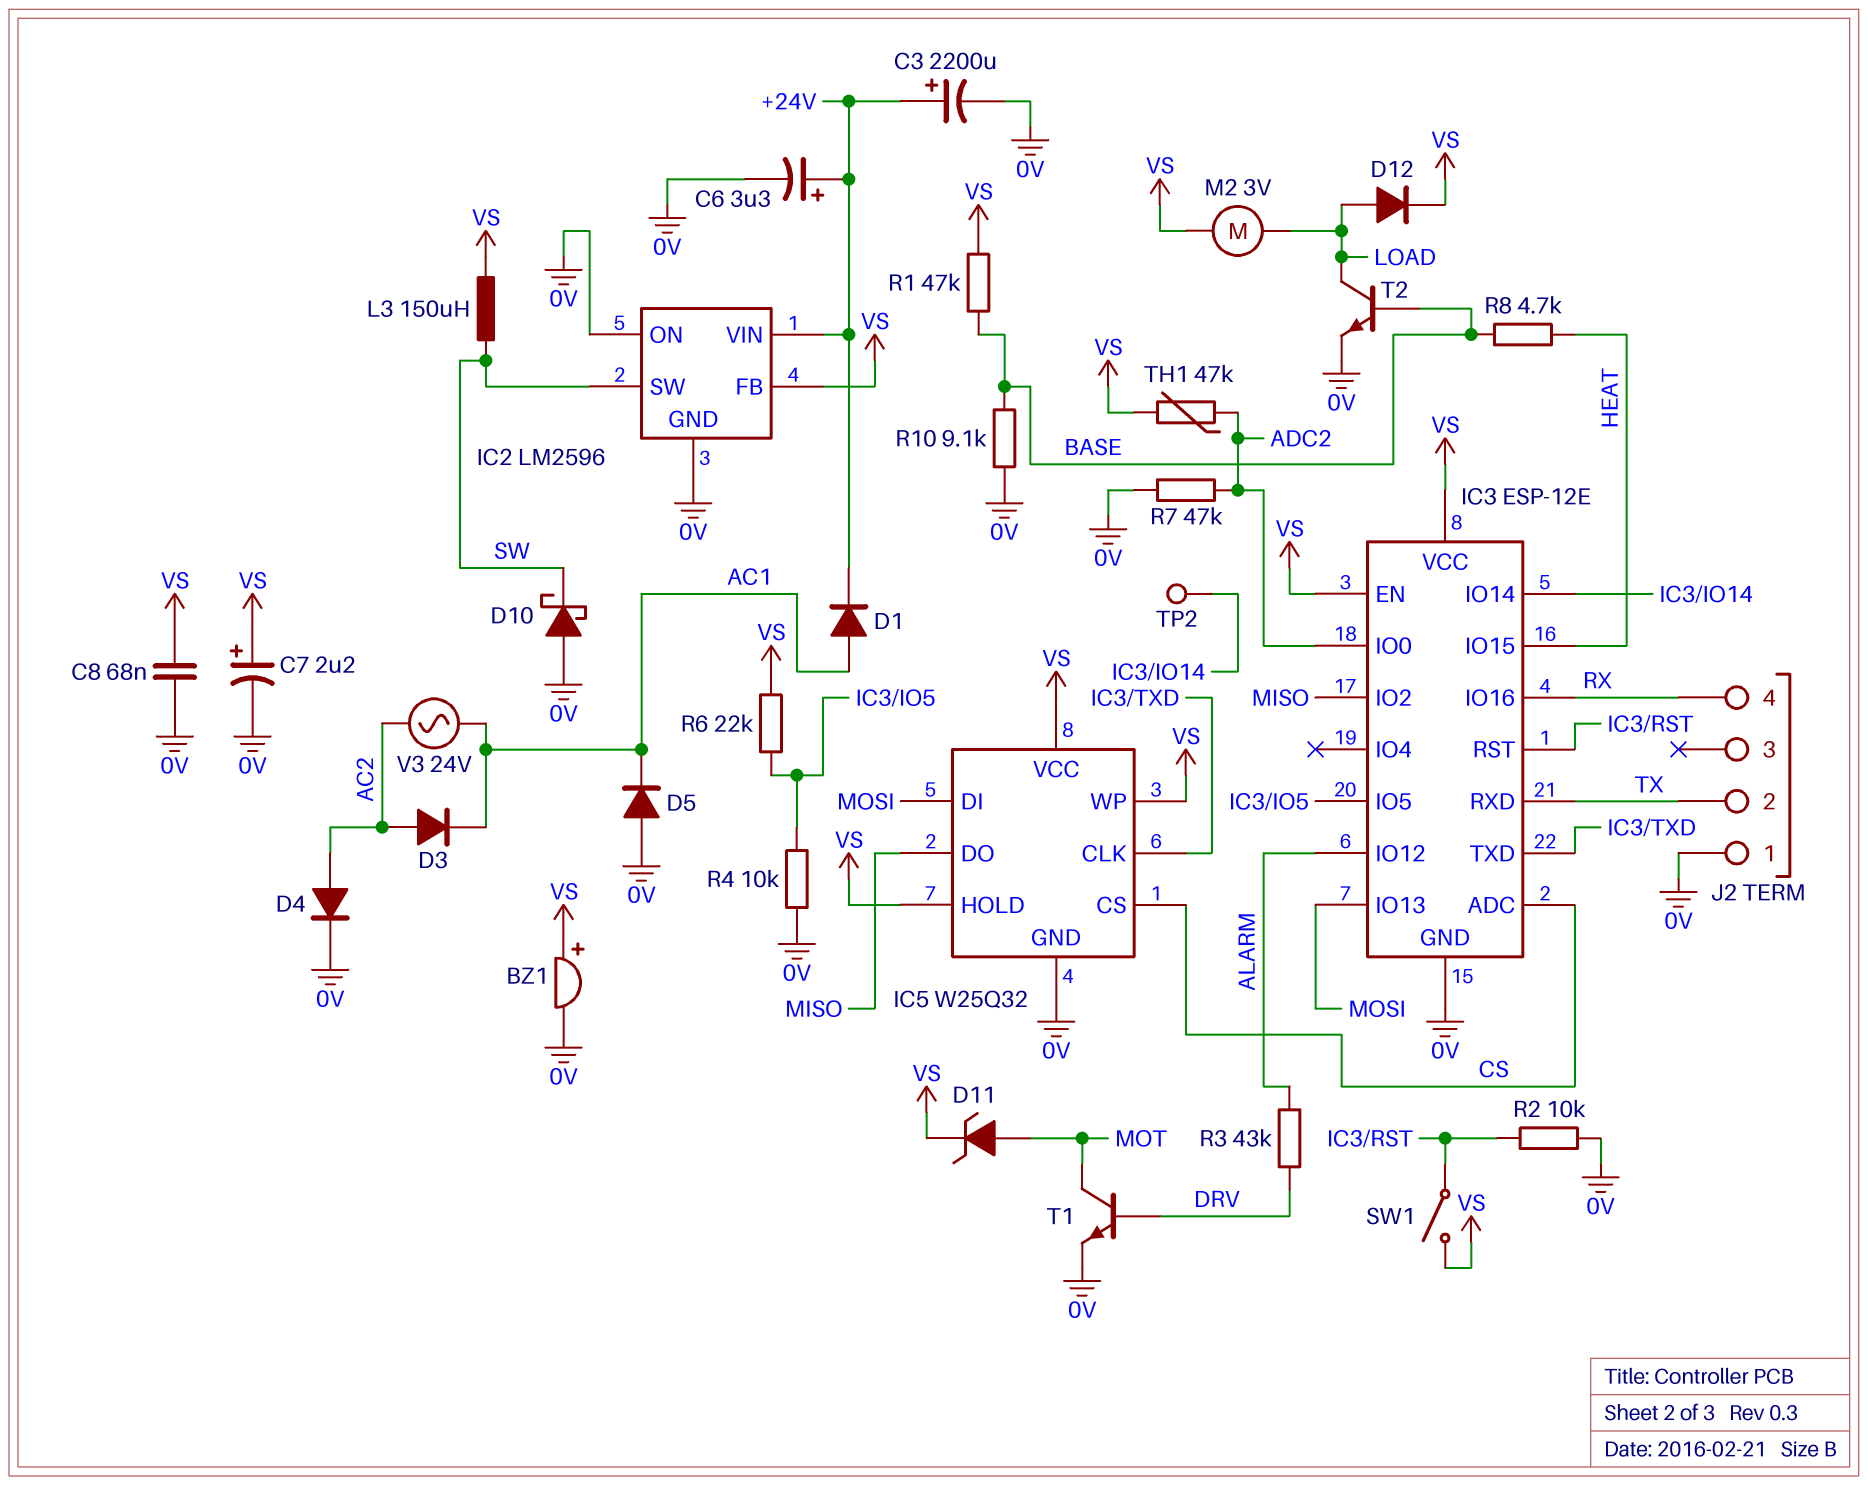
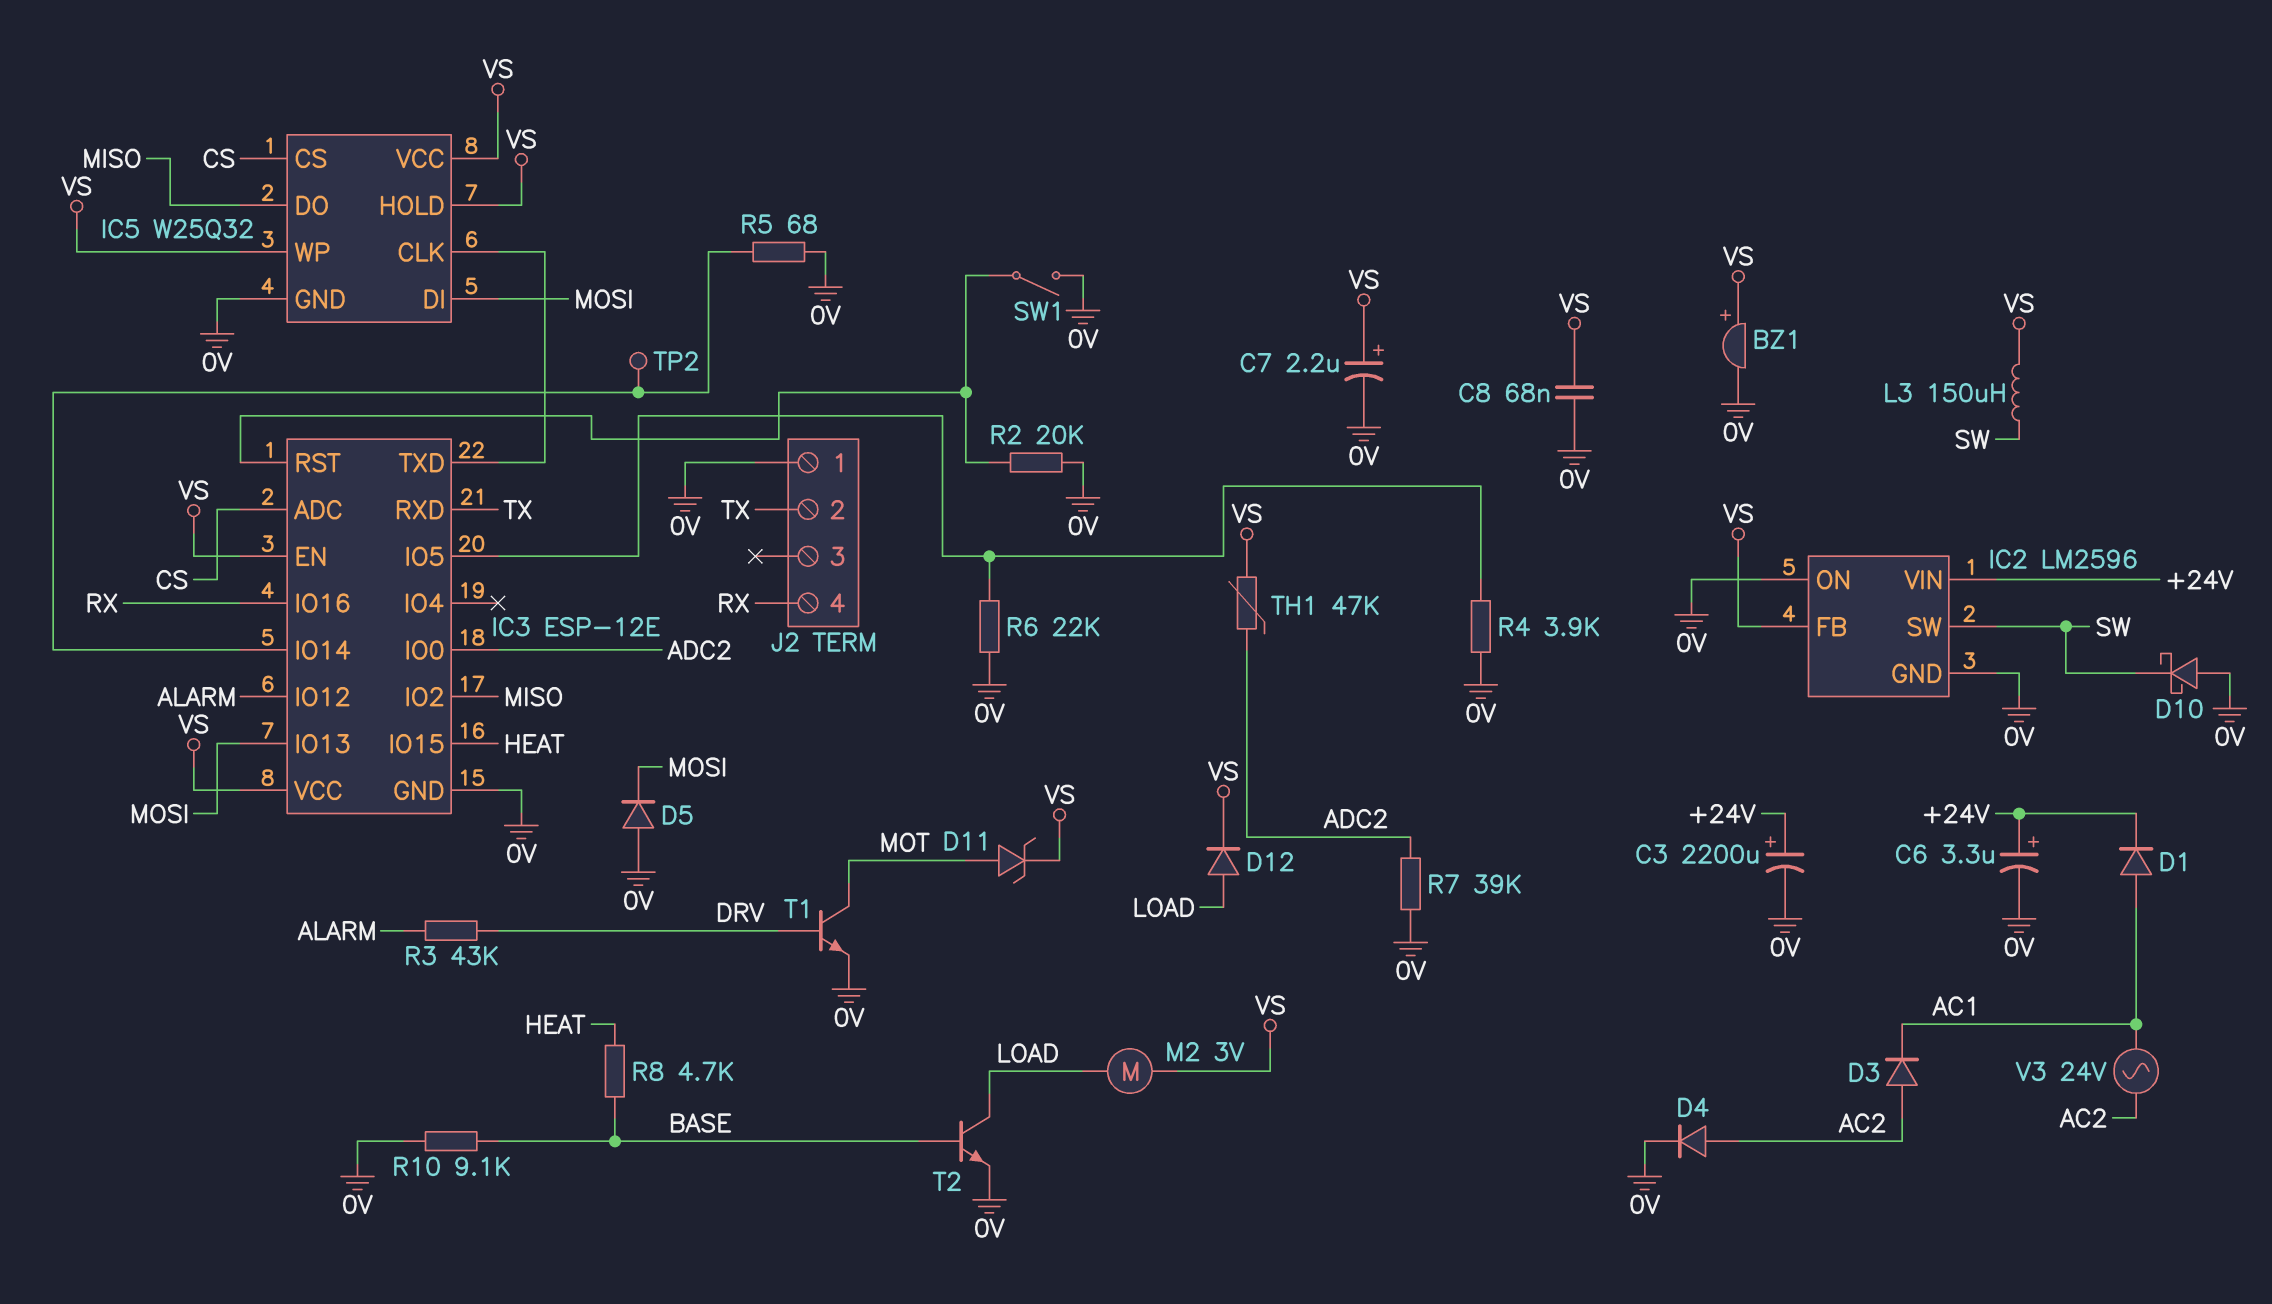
D5: diode (A 0V, K AC1) -> diode (A 0V, K MOSI)
R1: 47k (BASE, VS) -> none
R2: 10k (0V, IC3/RST) -> 20k (0V, IC3/RST)
R4: 10k (0V, IC3/IO5) -> 3.9k (0V, IC3/IO5)
R5: none -> 68 (0V, IC3/IO14)
R6: 22k (IC3/IO5, VS) -> 22k (0V, IC3/IO5)
R7: 47k (0V, ADC2) -> 39k (0V, ADC2)
SW1: switch (IC3/RST, VS) -> switch (0V, IC3/RST)

